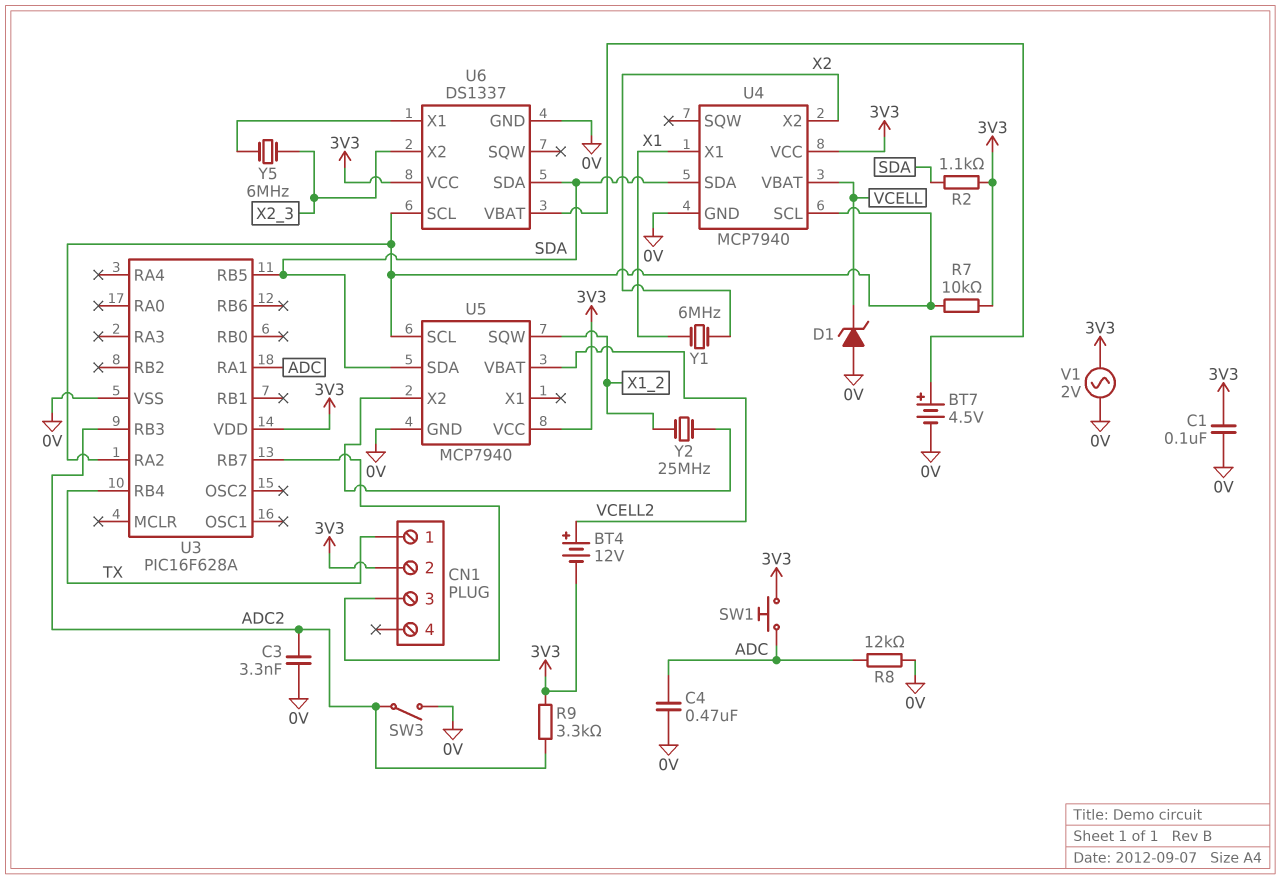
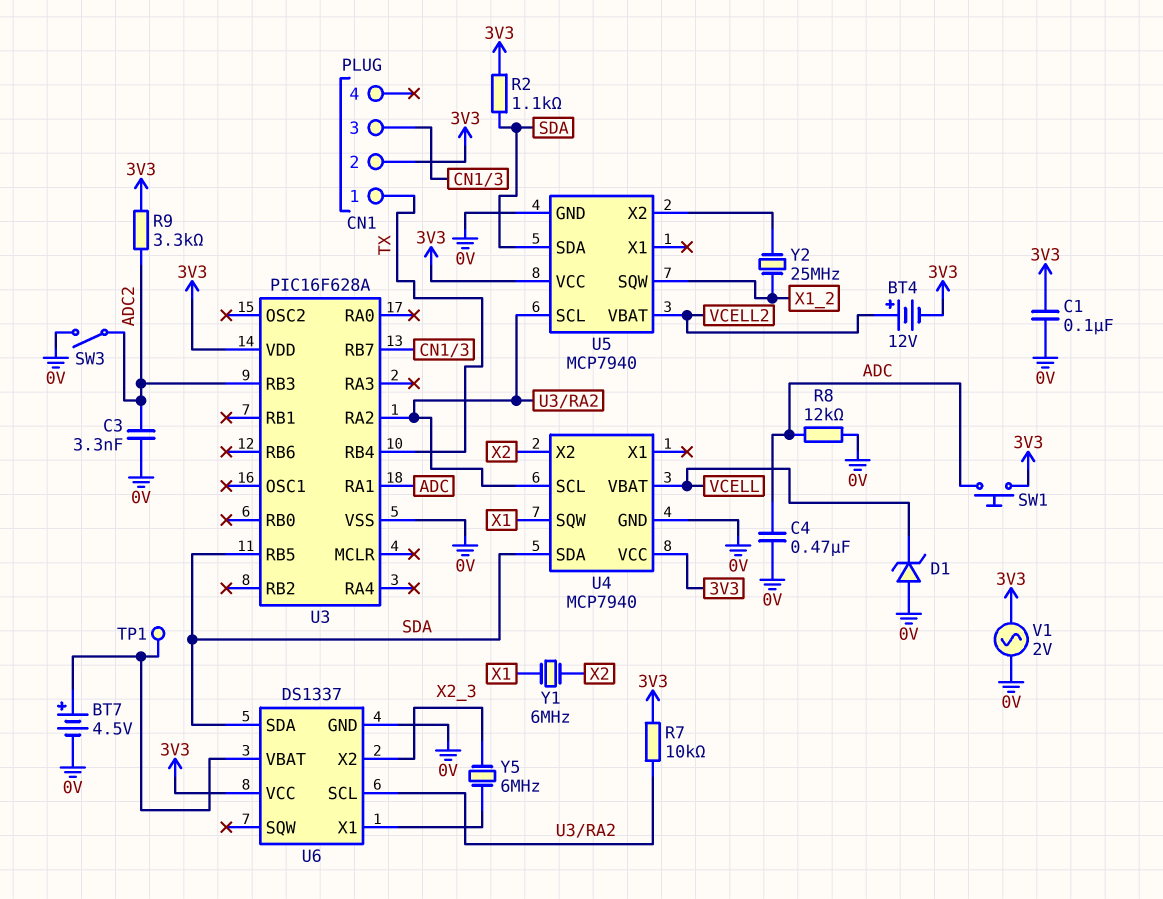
TP1: none -> test point (U6/VBAT)
U4 pin SQW: none -> X1
U4 pin X1: X1 -> none

